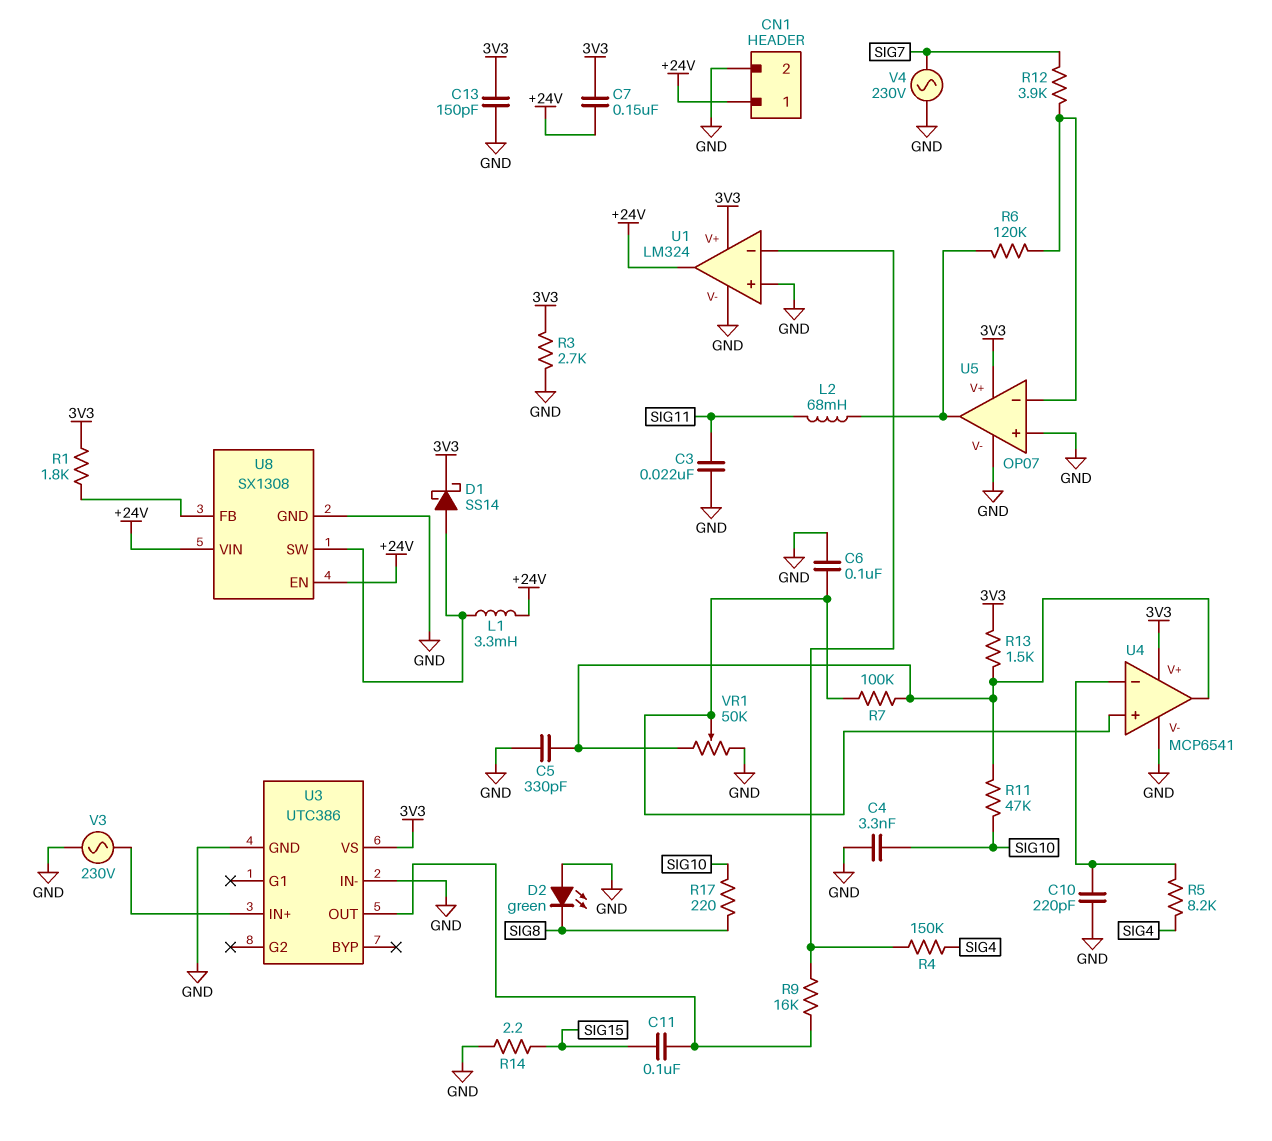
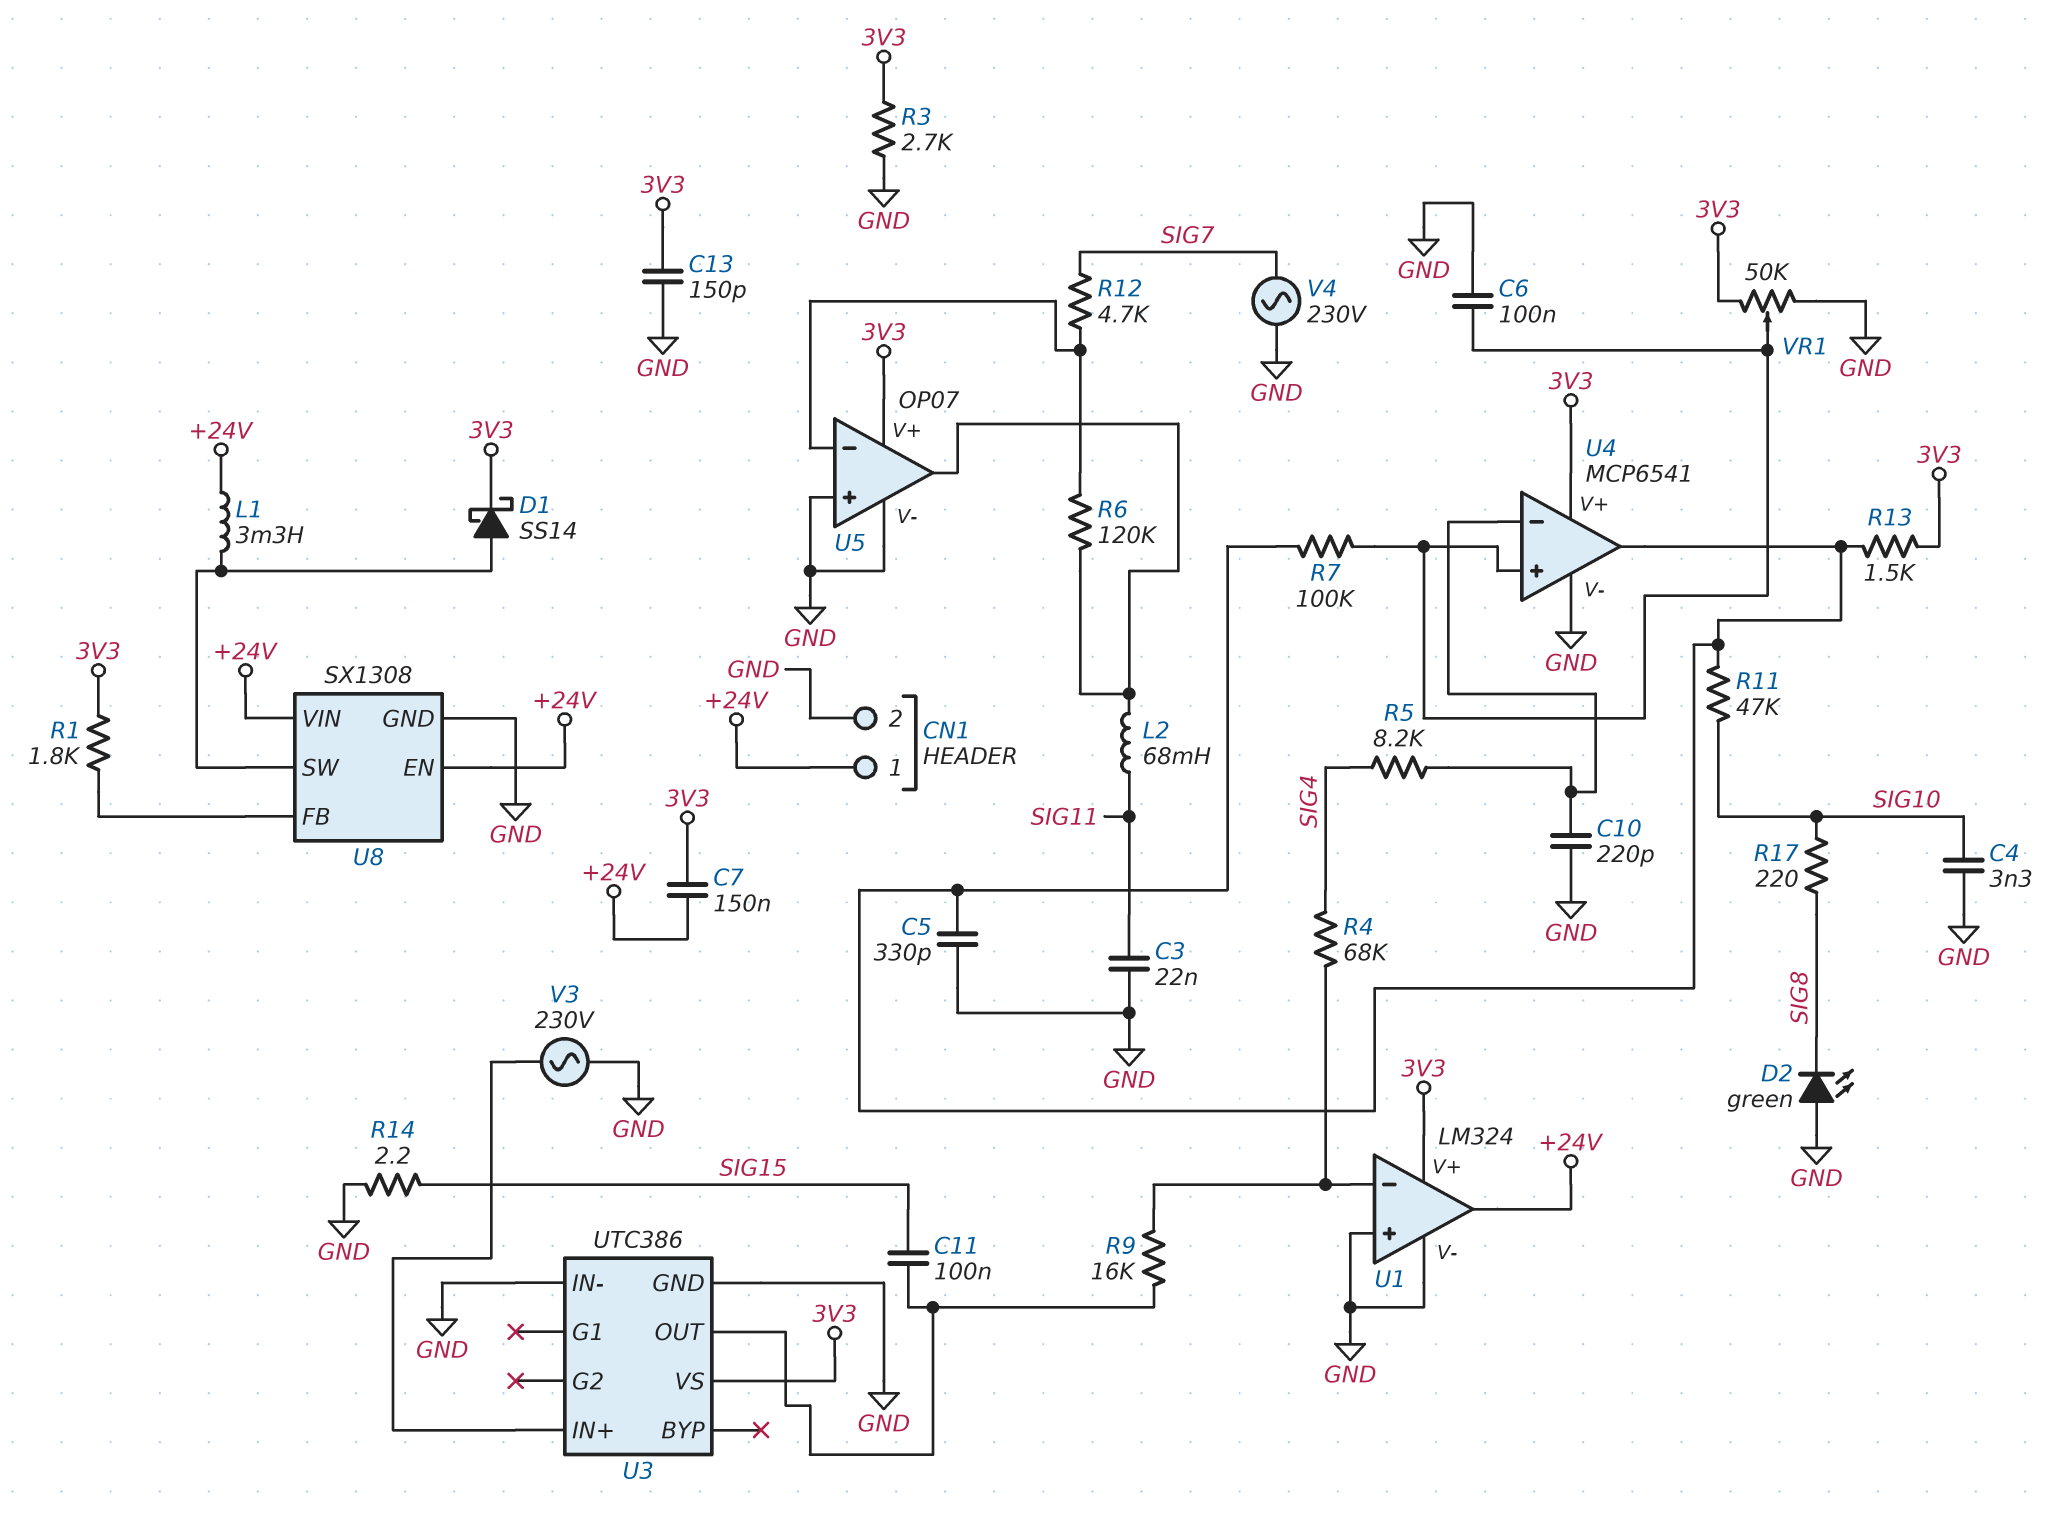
R4: 150k (SIG4, U1/in-) -> 68k (SIG4, U1/in-)
R12: 3.9k (SIG7, U5/in-) -> 4.7k (SIG7, U5/in-)
VR1: 50k (GND, U4/out, wiper U4/in+) -> 50k (3V3, GND, wiper U4/in+)

